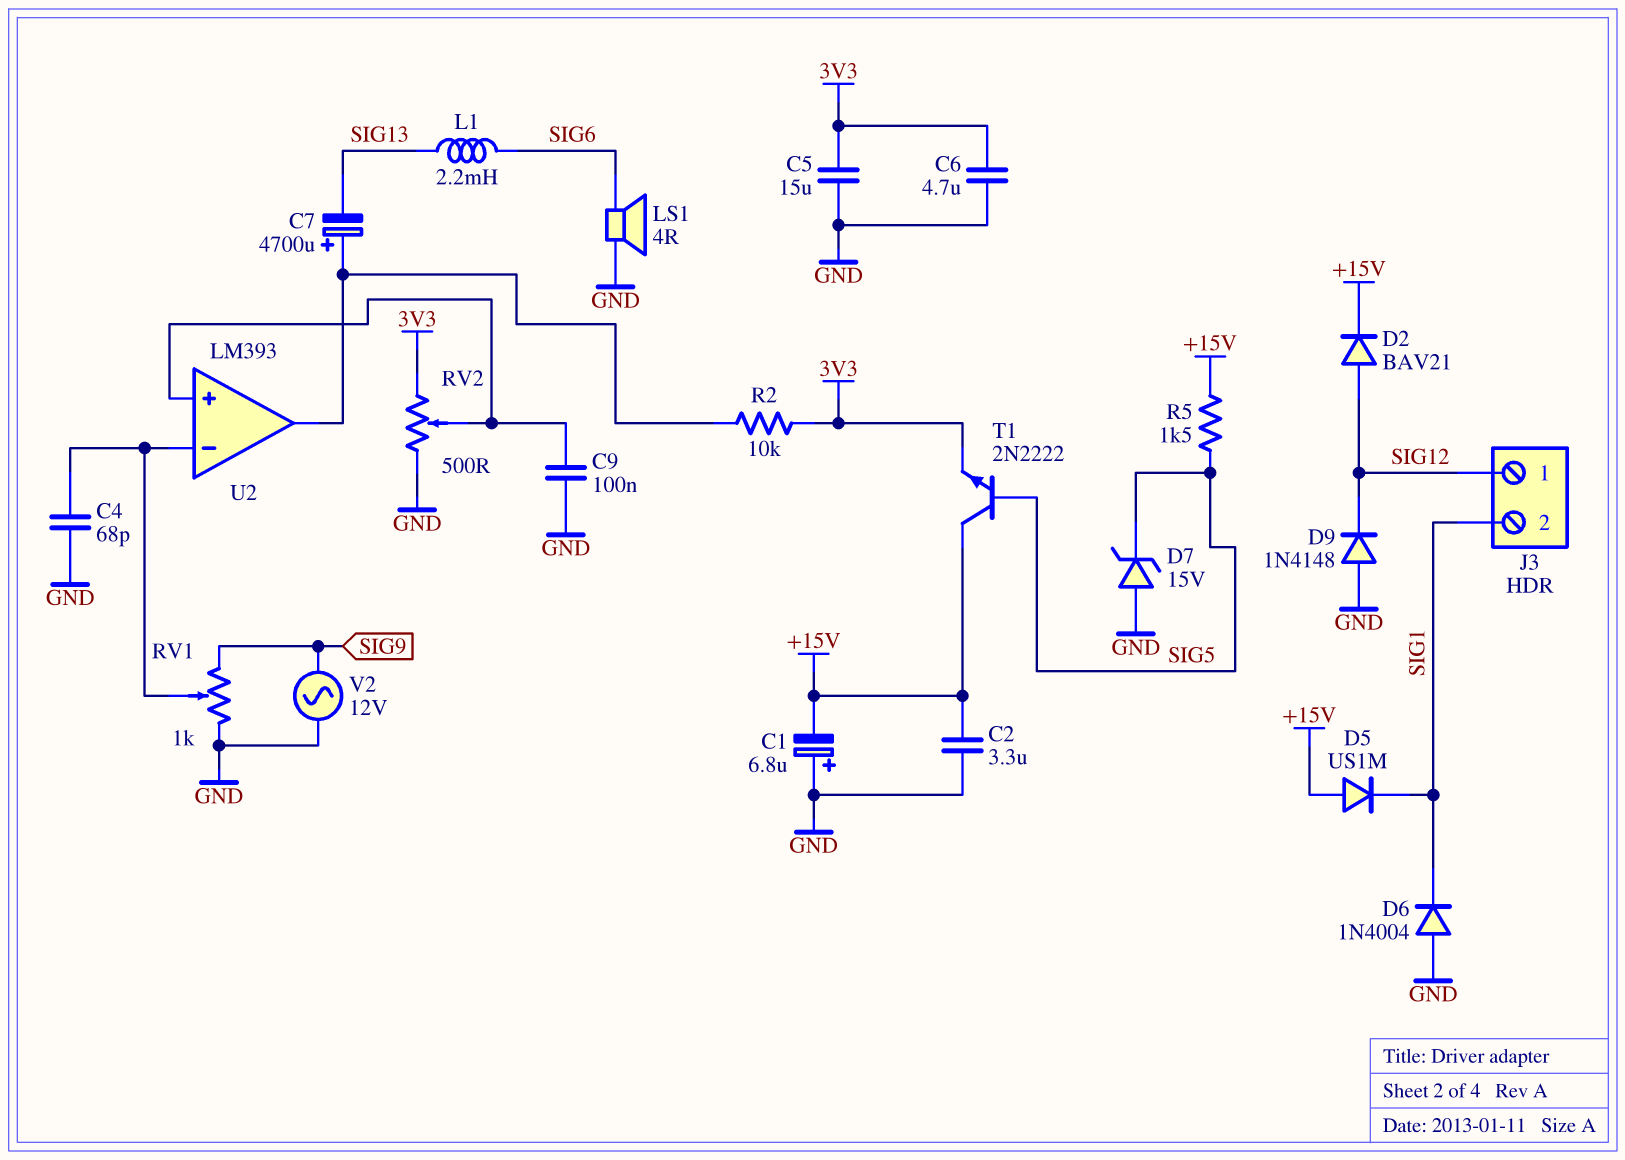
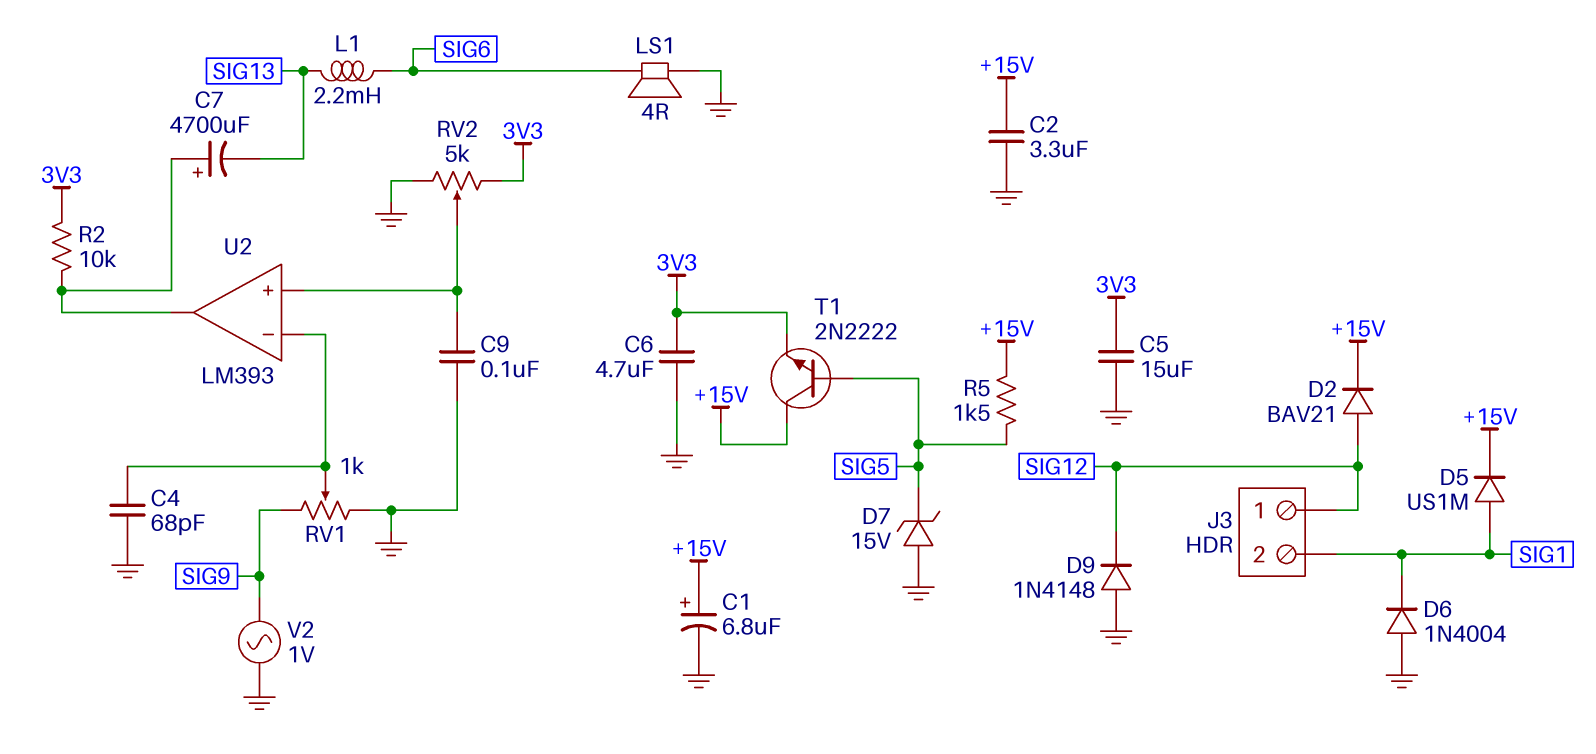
C1: 6.8uF (plus GND, minus +15V) -> 6.8uF (plus +15V, minus GND)
D5: diode US1M (A +15V, K SIG1) -> diode US1M (A SIG1, K +15V)
RV2: 500 (3V3, GND, wiper U2/in+) -> 5k (3V3, GND, wiper U2/in+)
V2: AC 12V (GND, SIG9) -> AC 1V (GND, SIG9)

